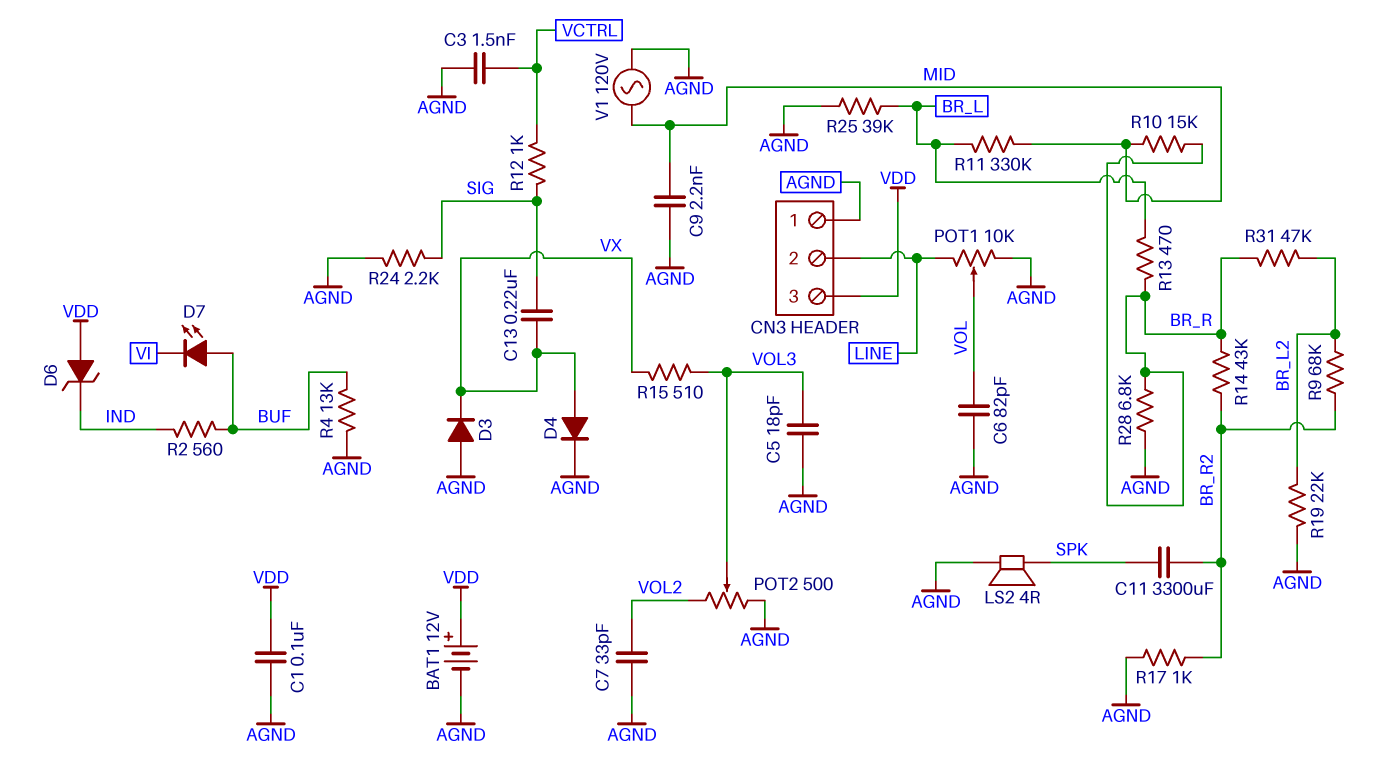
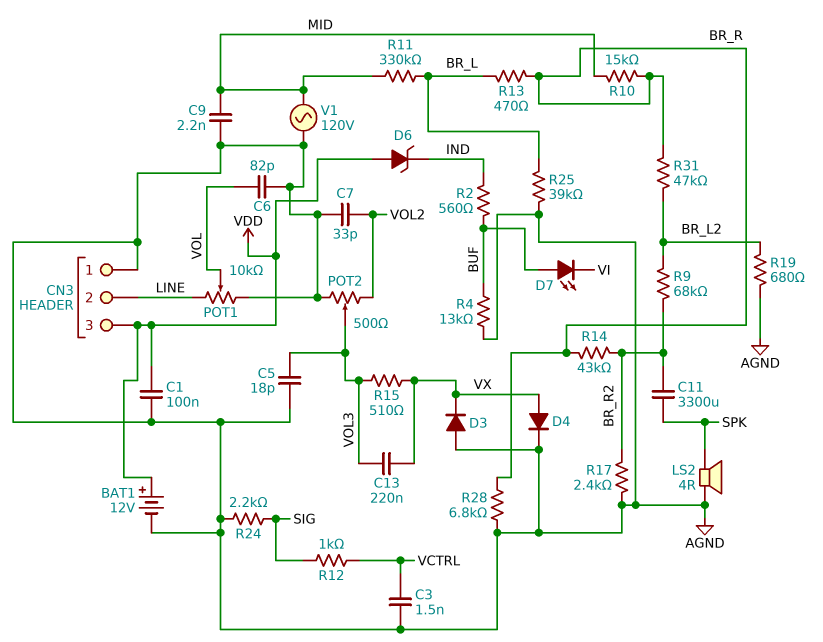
C13: 220nF (SIG, VX) -> 220nF (VOL3, VX)
R17: 1k (AGND, BR_R2) -> 2.4k (AGND, BR_R2)
R19: 22k (AGND, BR_L2) -> 680 (AGND, BR_L2)

